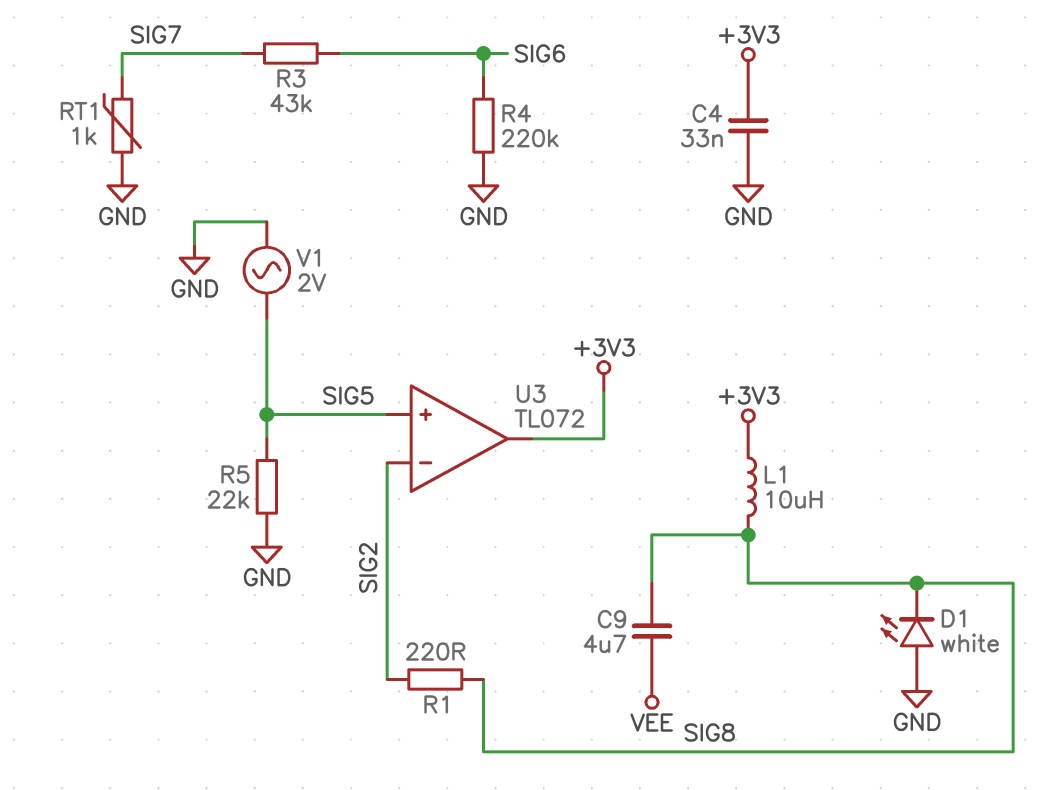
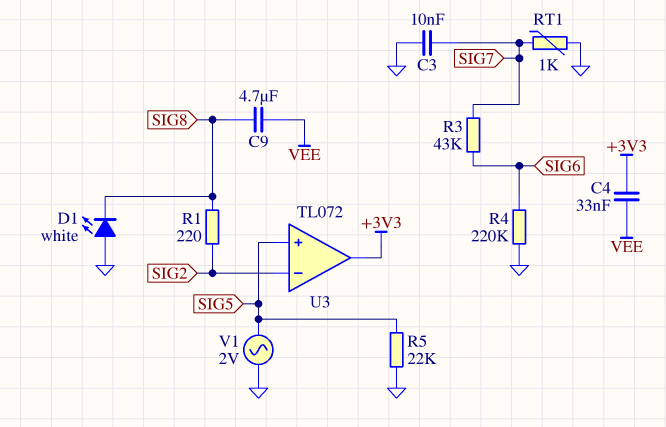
C3: none -> 10nF (GND, SIG7)
C4: 33nF (+3V3, GND) -> 33nF (+3V3, VEE)
L1: 10uH (+3V3, SIG8) -> none

